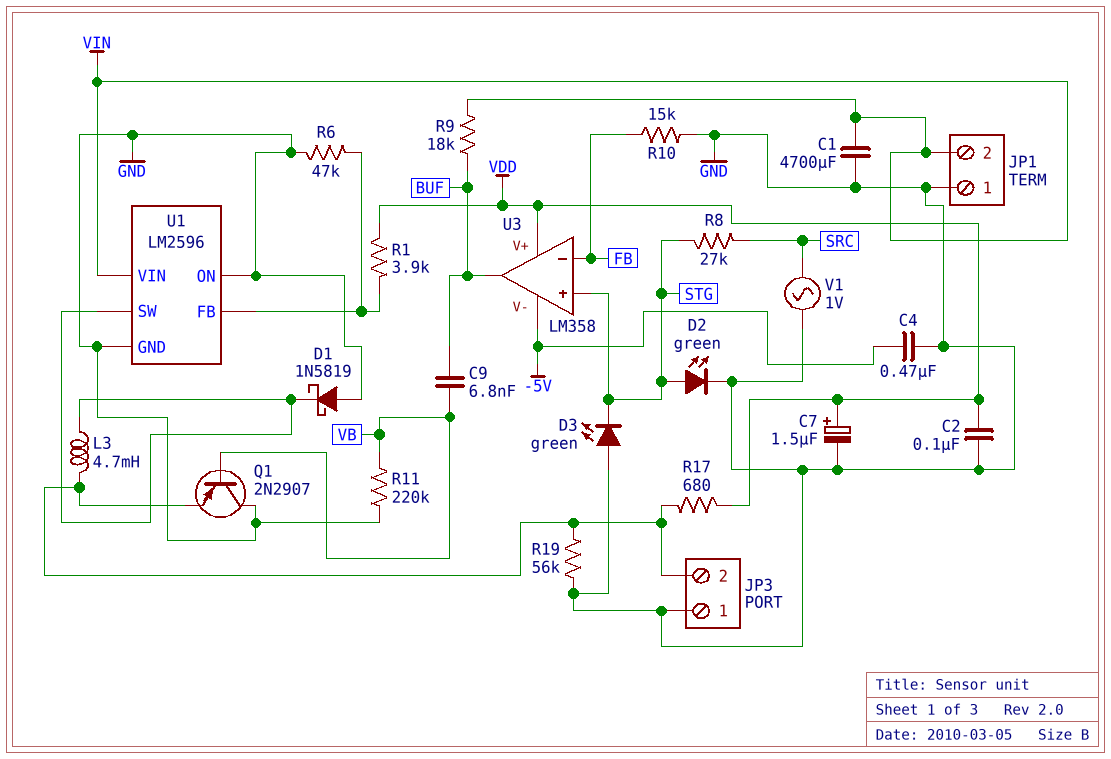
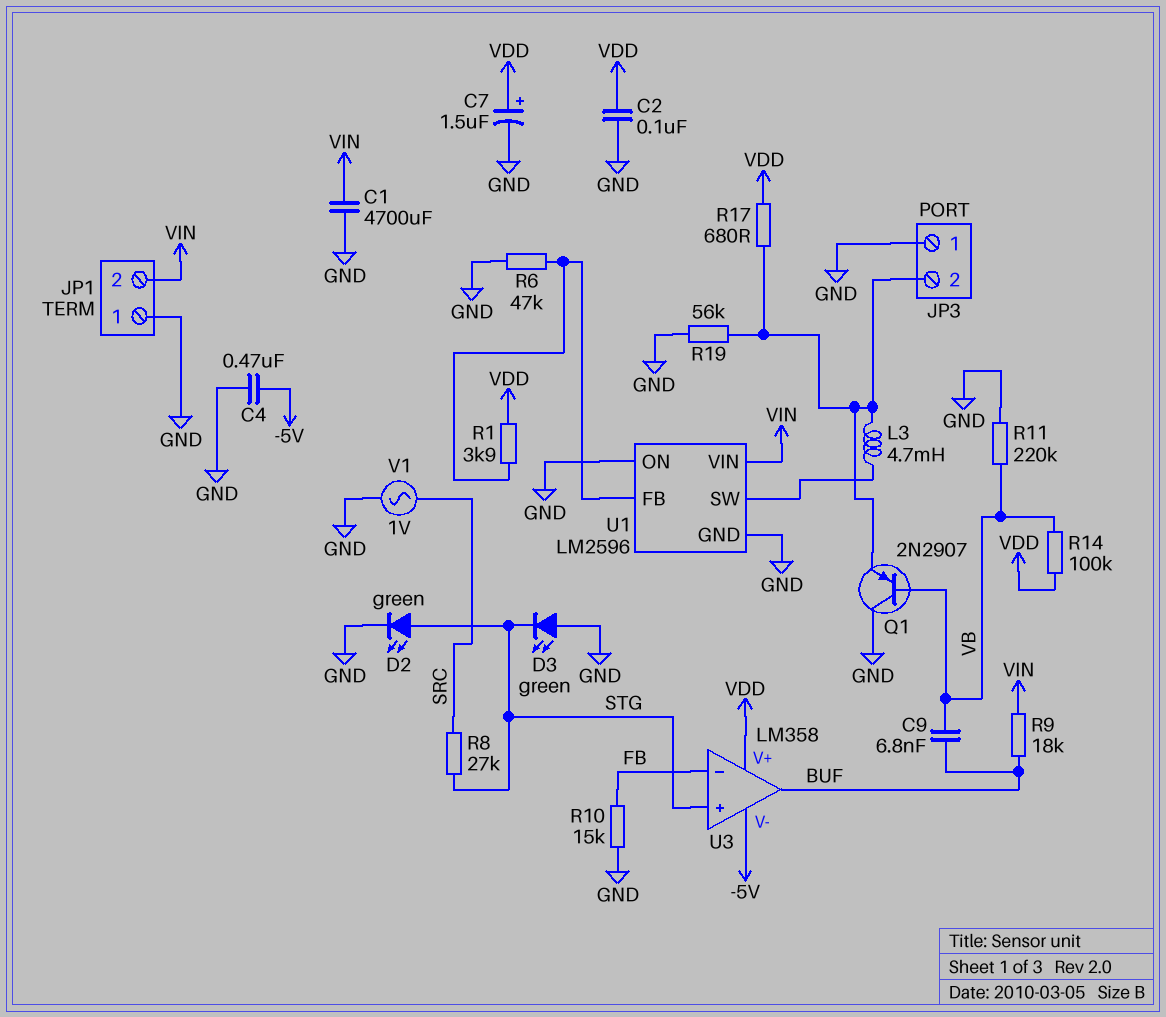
D1: schottky 1N5819 (A GND, K U1/SW) -> none
R14: none -> 100k (VB, VDD)

